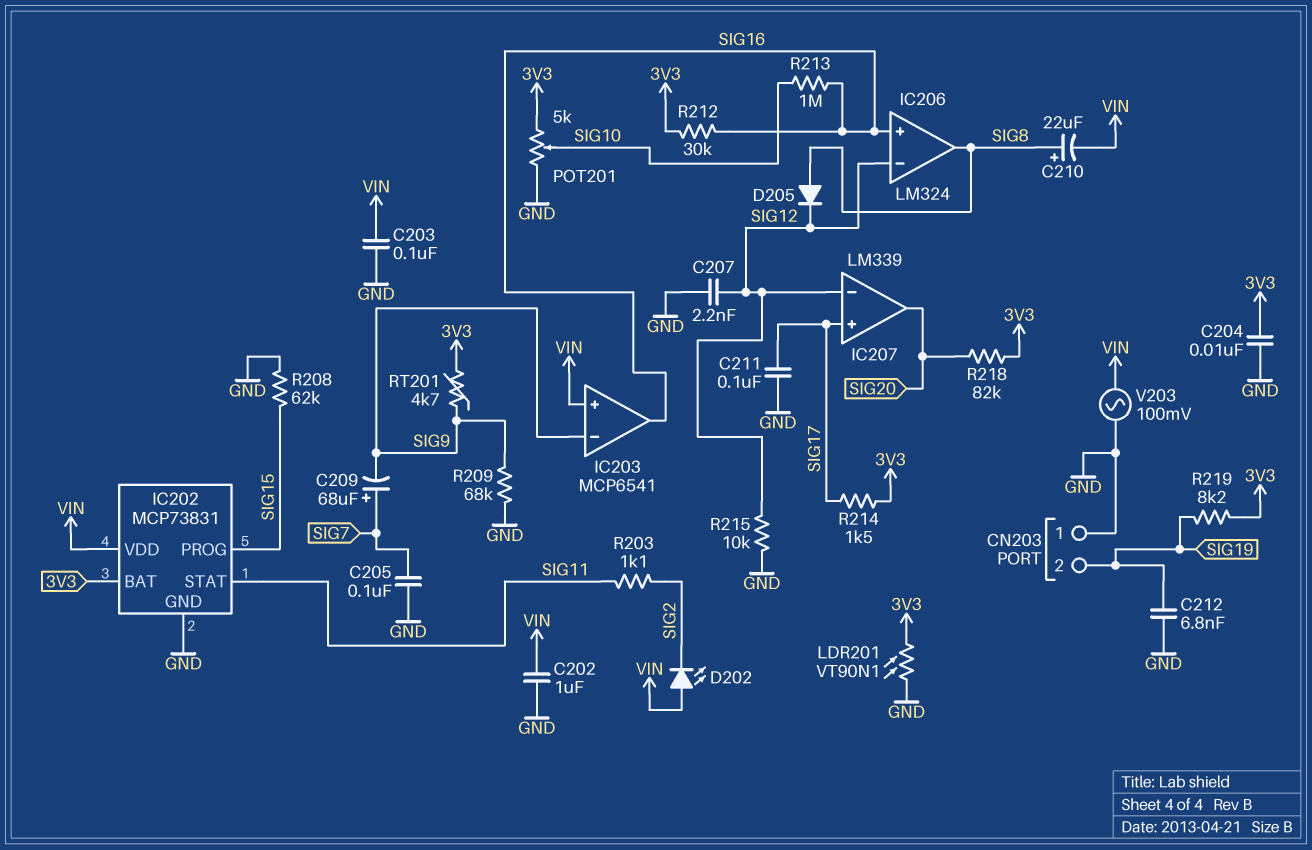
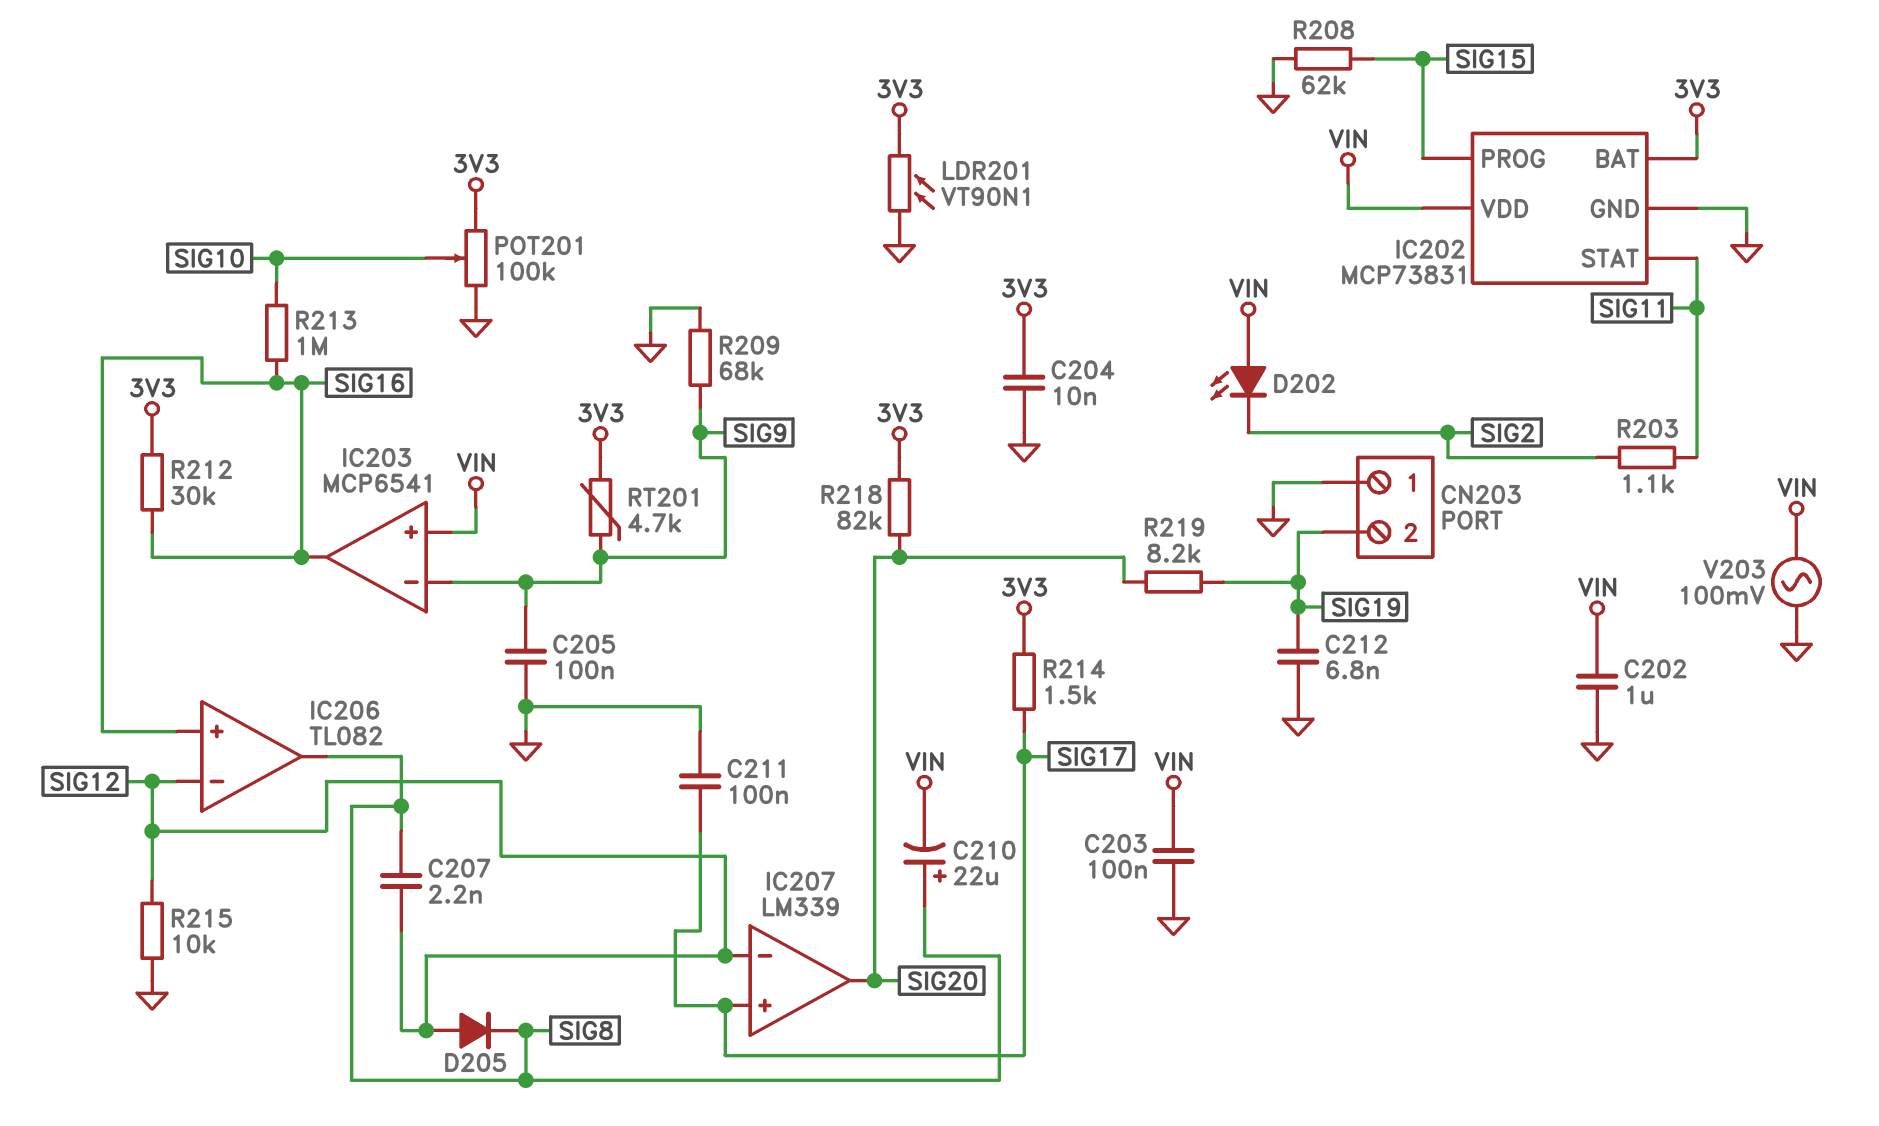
C205: 100nF (GND, SIG7) -> 100nF (GND, SIG9)
C207: 2.2nF (GND, SIG12) -> 2.2nF (SIG8, SIG12)
C209: 68uF (plus SIG7, minus SIG9) -> none
D205: diode (A SIG8, K SIG12) -> diode (A SIG12, K SIG8)
IC206: LM324 -> TL082
POT201: 5k (3V3, GND, wiper SIG10) -> 100k (3V3, GND, wiper SIG10)
R219: 8.2k (3V3, SIG19) -> 8.2k (SIG19, SIG20)

